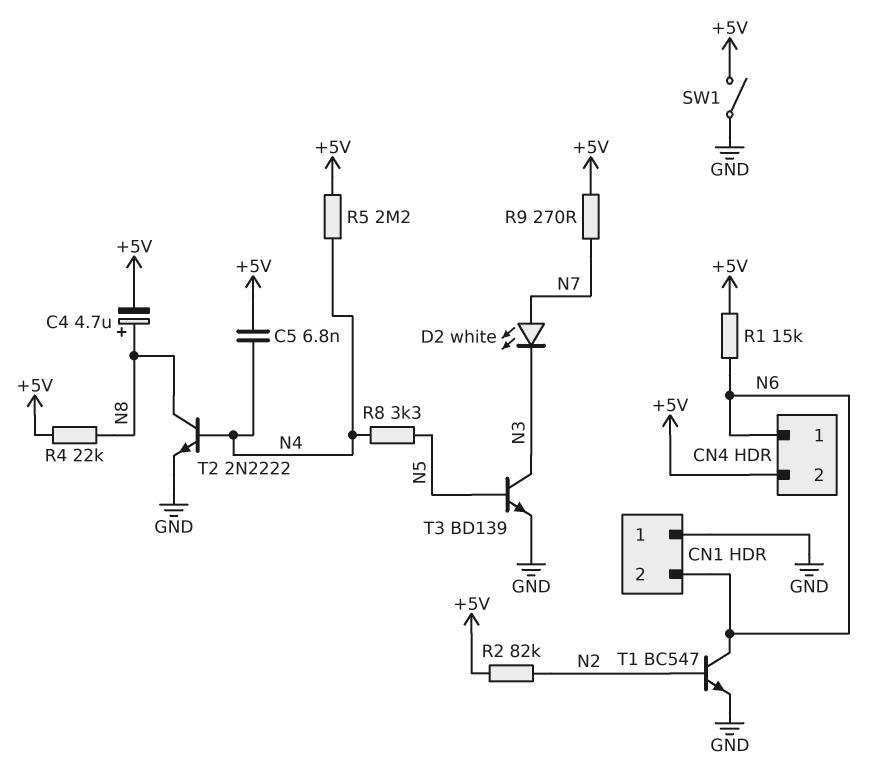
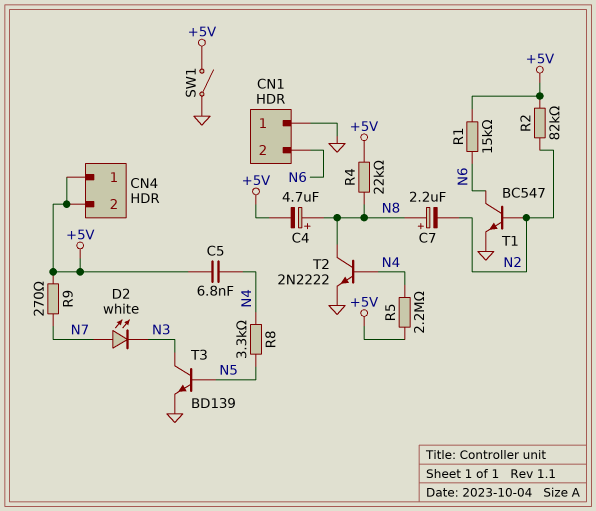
C7: none -> 2.2uF (plus N8, minus N2)
CN4 pin 1: N6 -> +5V

